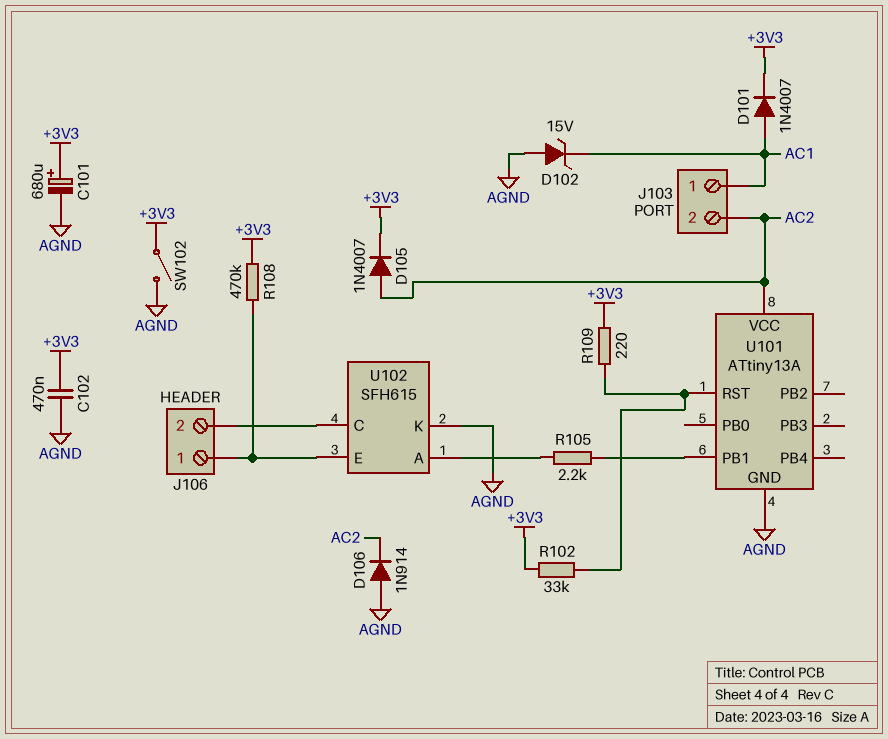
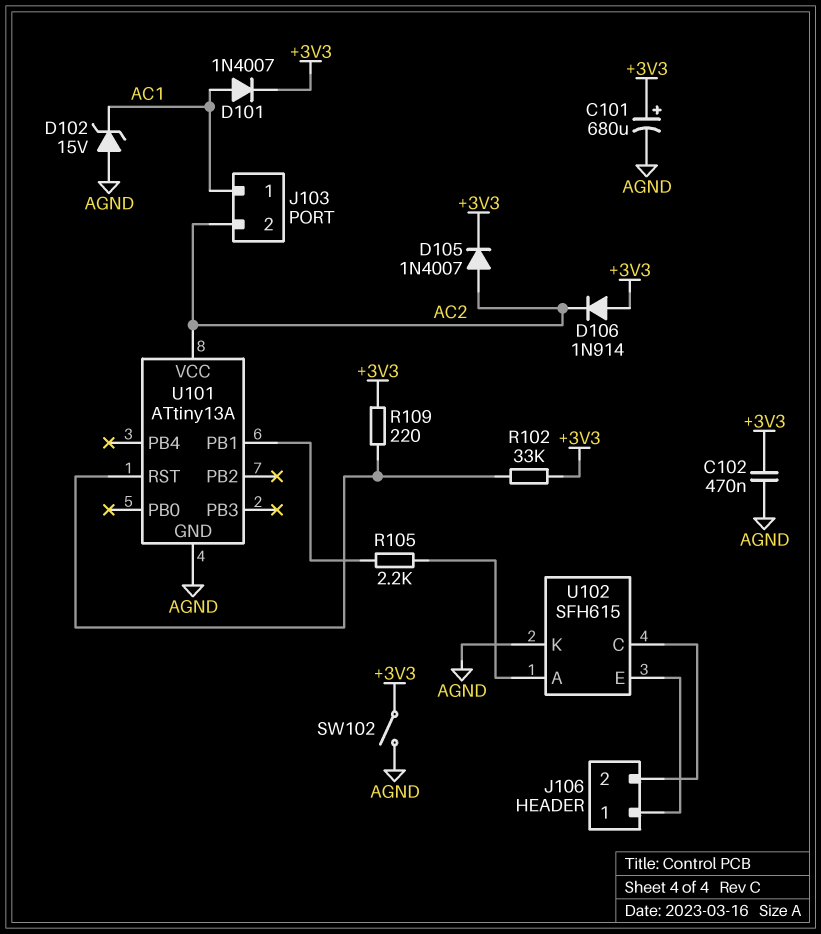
D106: diode 1N914 (A AGND, K AC2) -> diode 1N914 (A +3V3, K AC2)
R108: 470k (+3V3, J106/1) -> none

